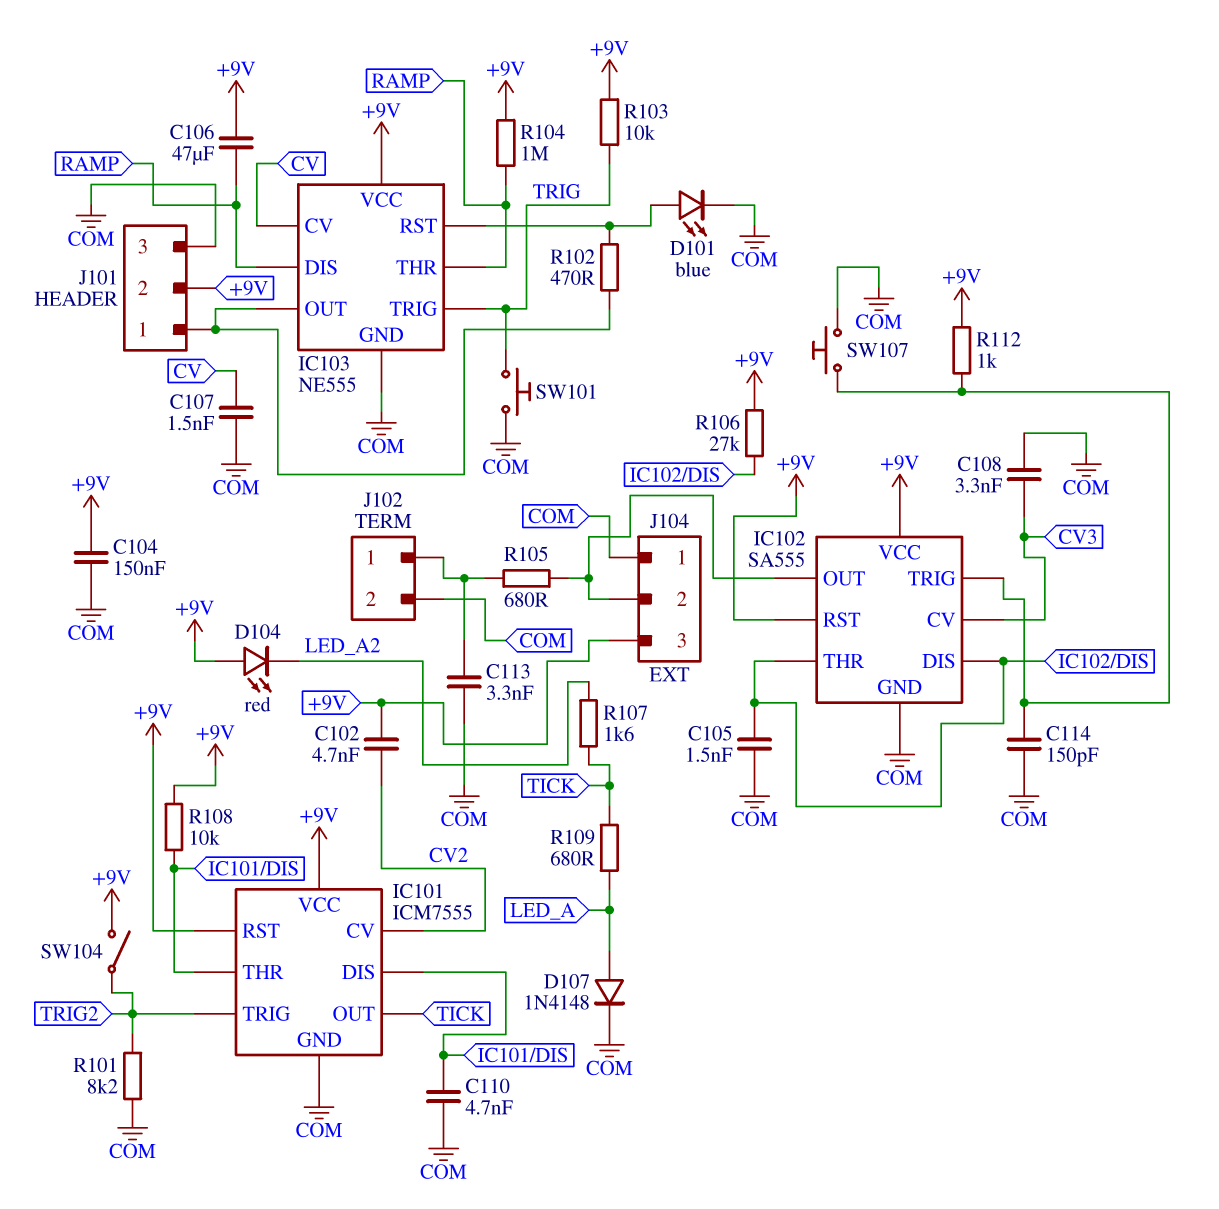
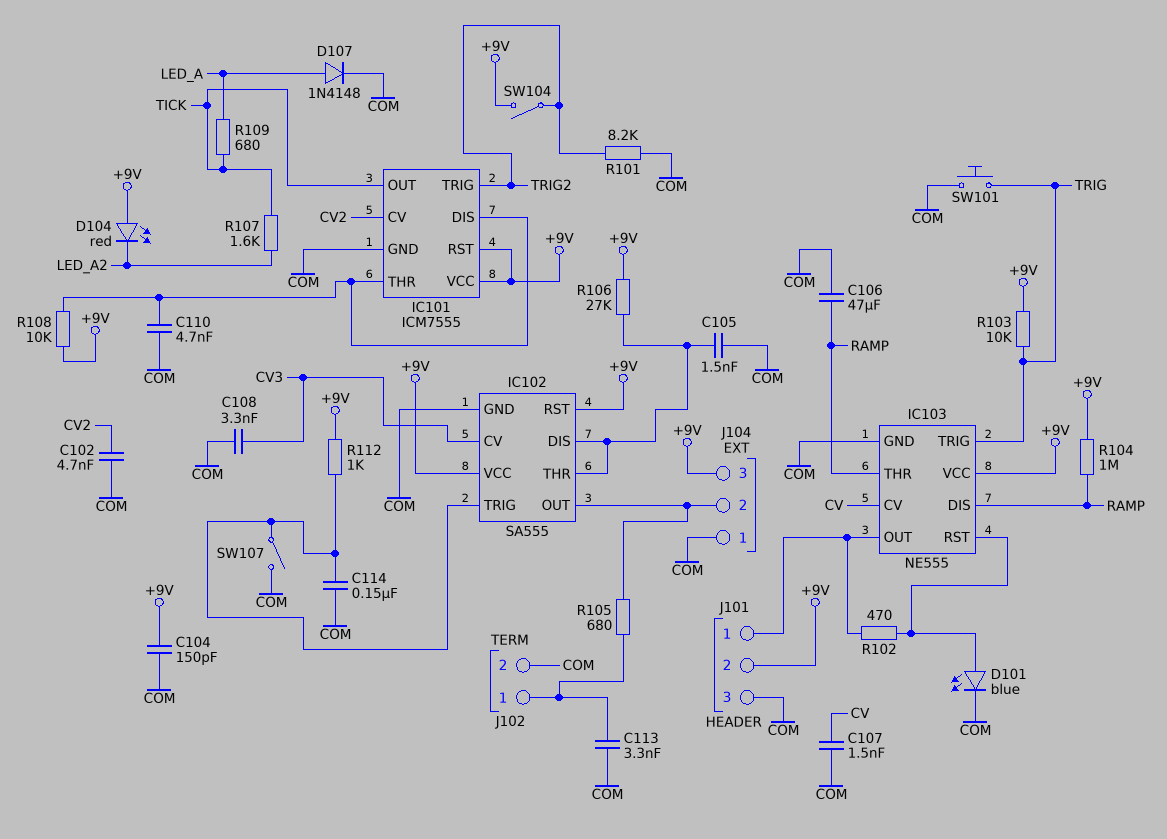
C102: 4.7nF (+9V, CV2) -> 4.7nF (COM, CV2)
C104: 150nF (+9V, COM) -> 150pF (+9V, COM)
C106: 47uF (+9V, RAMP) -> 47uF (COM, RAMP)
C114: 150pF (COM, IC102/TRIG) -> 150nF (COM, IC102/TRIG)
SW107: button (COM, IC102/TRIG) -> switch (COM, IC102/TRIG)

